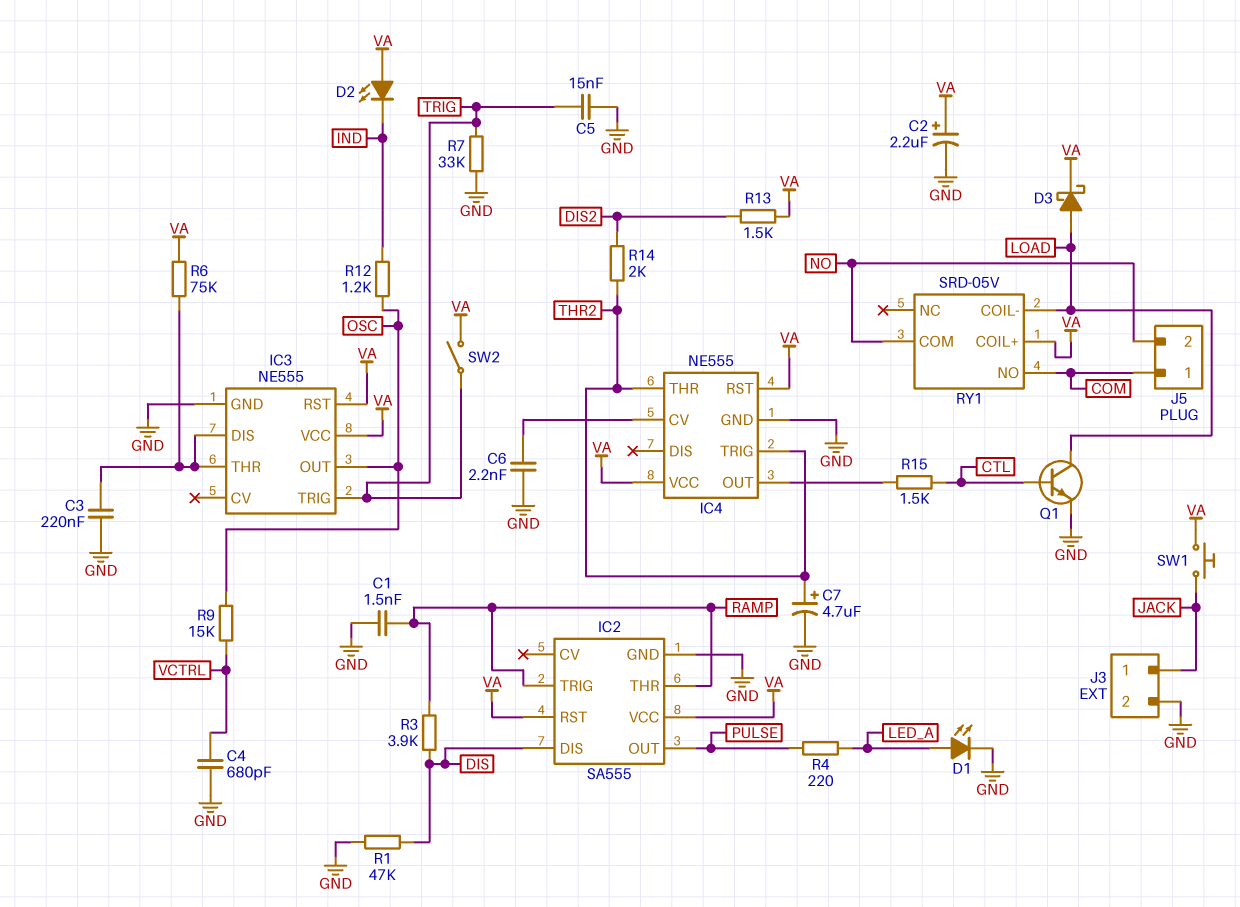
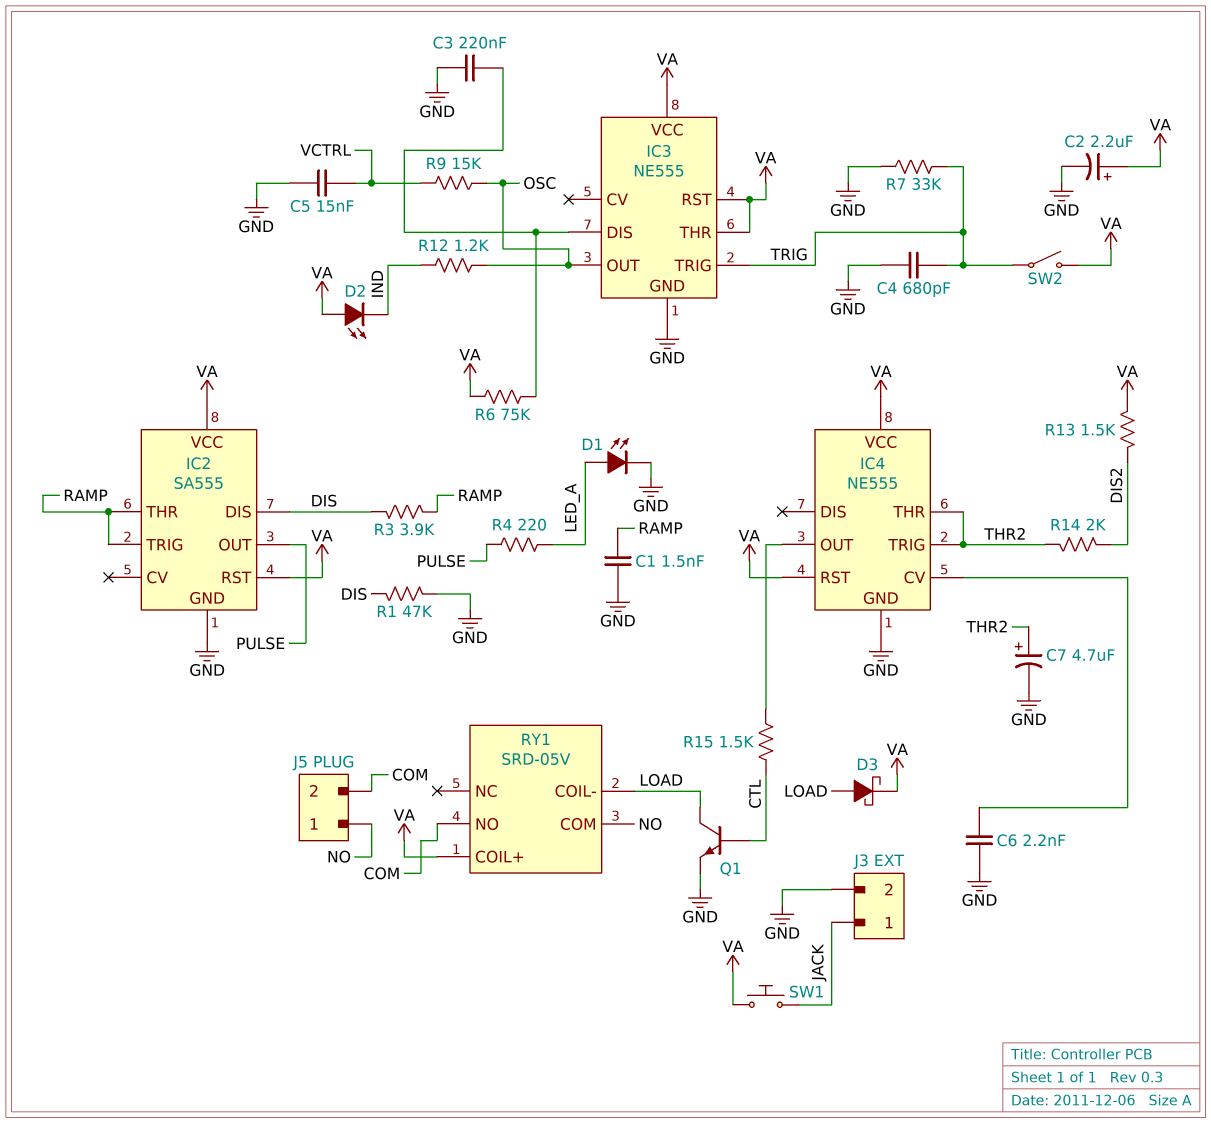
C4: 680pF (GND, VCTRL) -> 680pF (GND, TRIG)
C5: 15nF (GND, TRIG) -> 15nF (GND, VCTRL)
IC3 pin THR: IC3/DIS -> VA
J5 pin 1: COM -> NO
J5 pin 2: NO -> COM

